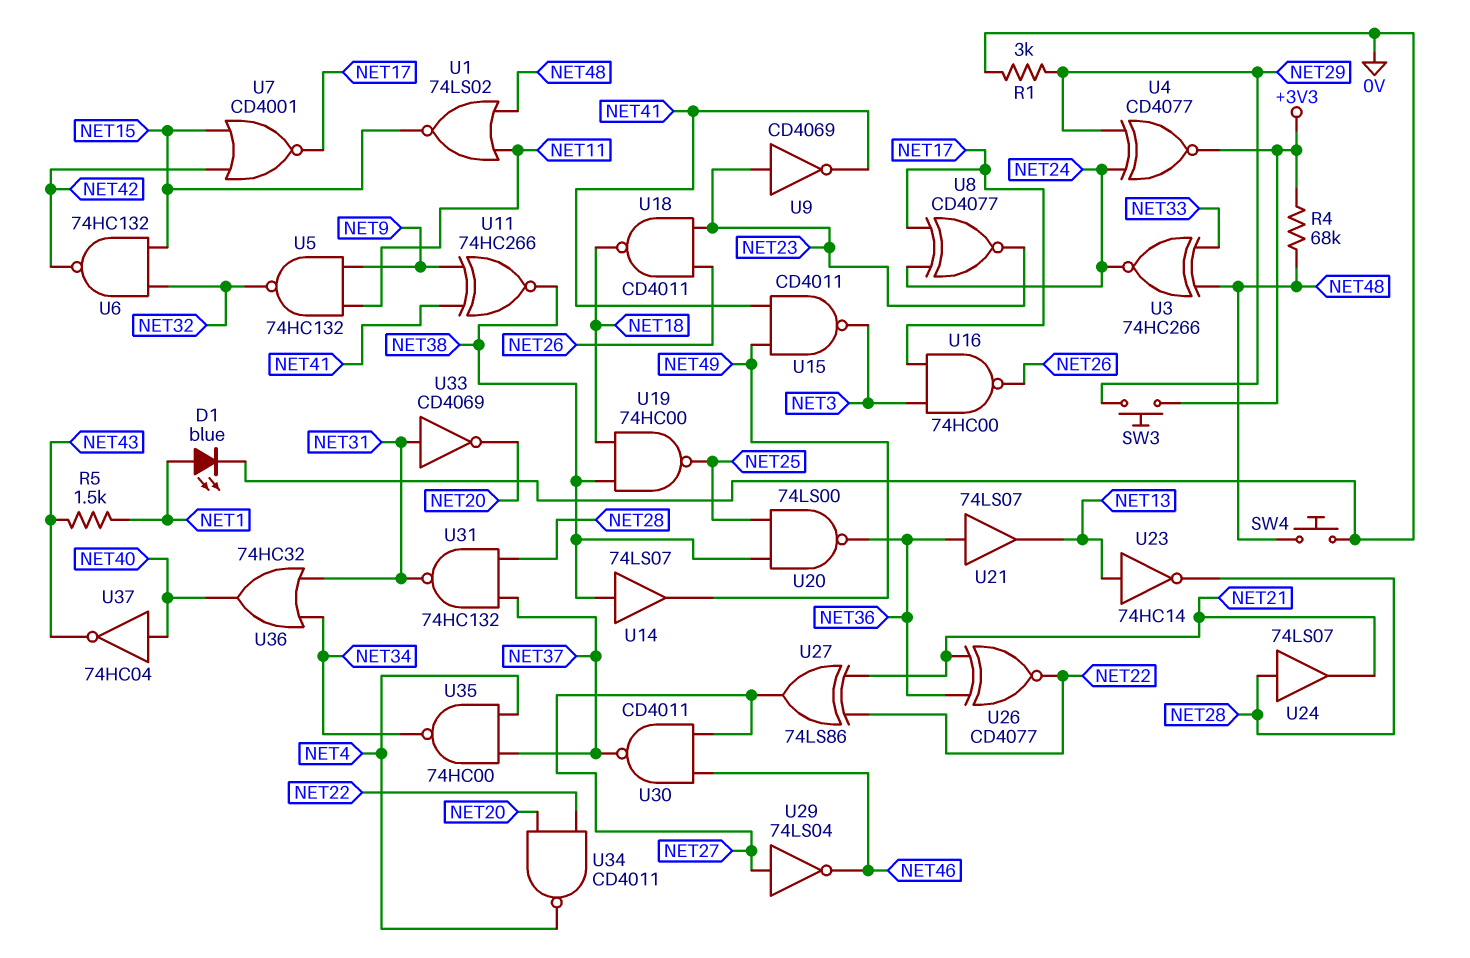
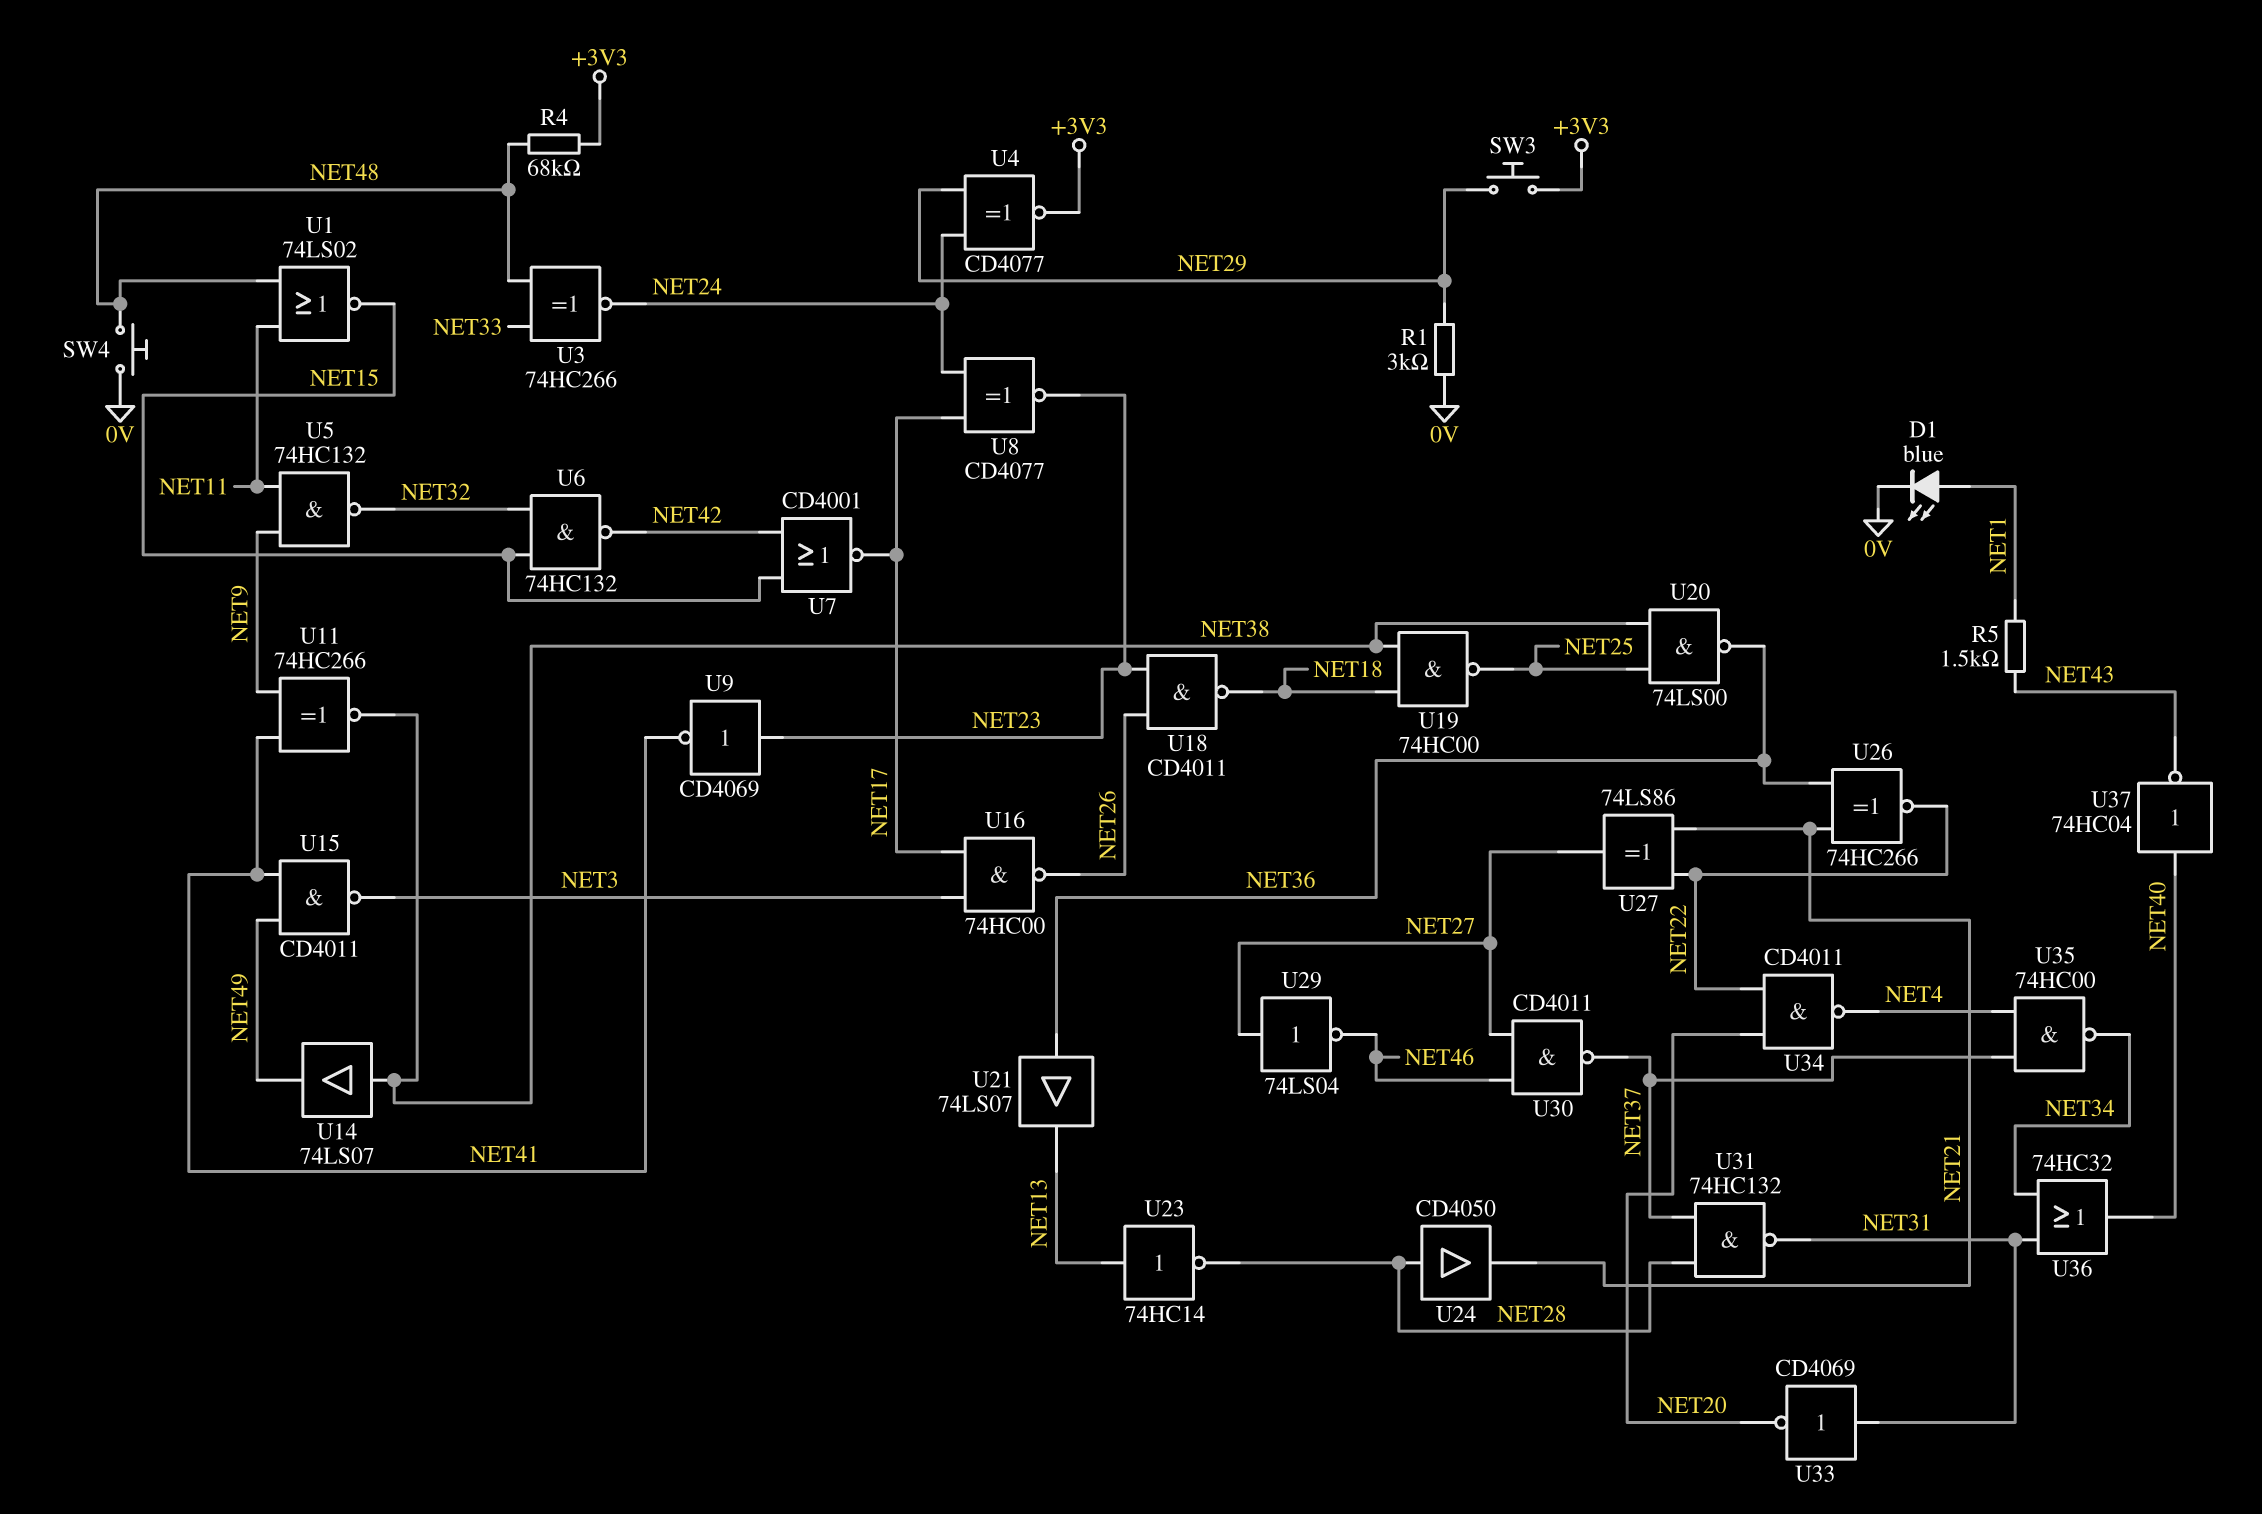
U24: buffer 74LS07 (in NET28, out NET21) -> buffer CD4050 (in NET28, out NET21)
U26: XNOR CD4077 (in NET21, in NET36, out NET22) -> XNOR 74HC266 (in NET21, in NET36, out NET22)

